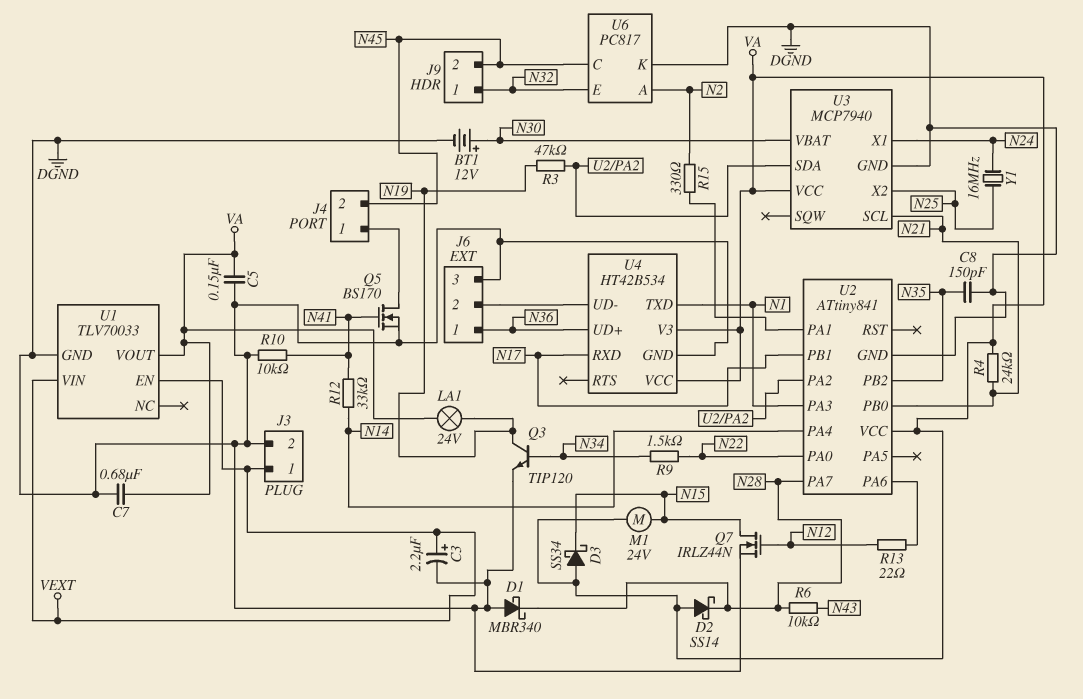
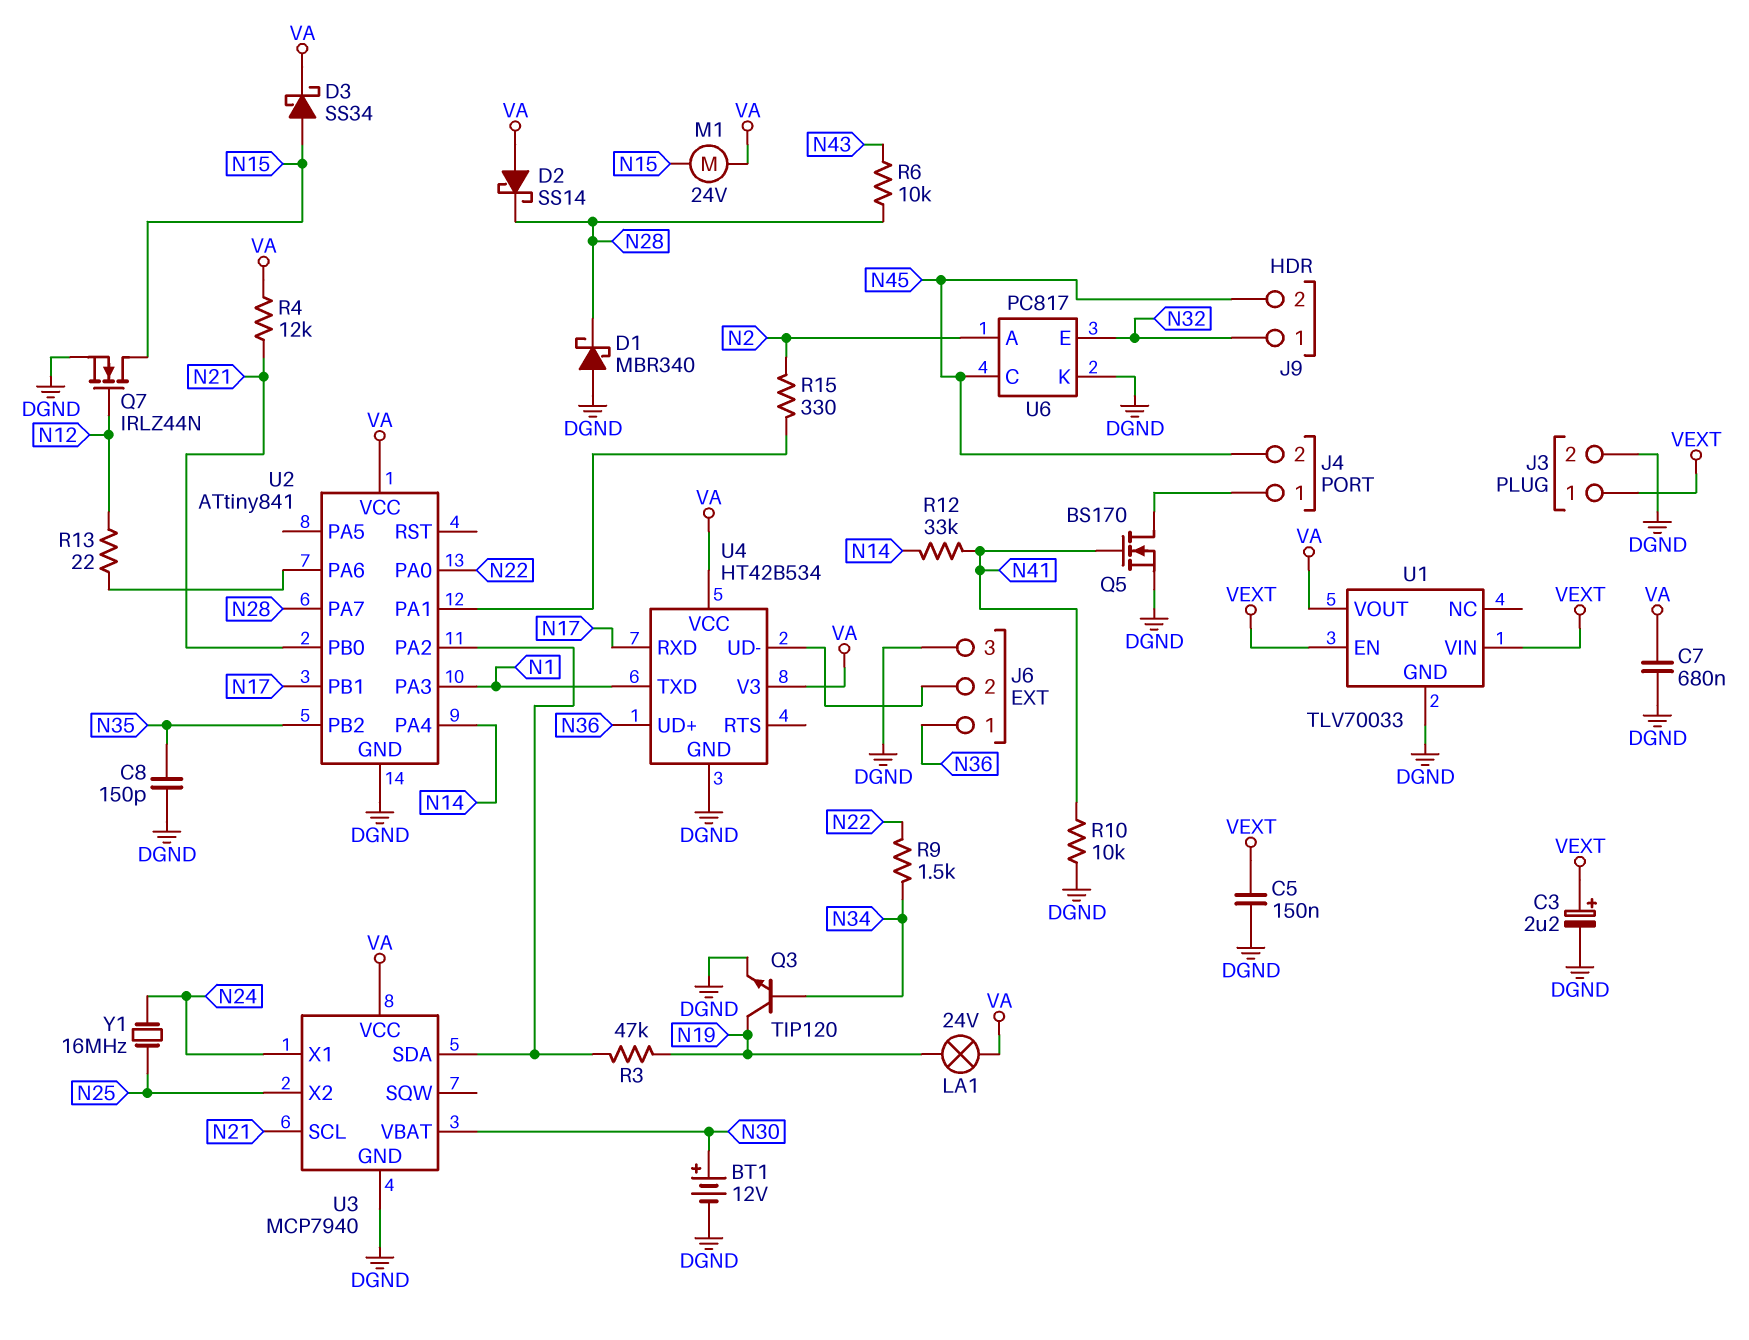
C5: 150nF (DGND, VA) -> 150nF (DGND, VEXT)
D3: schottky SS34 (A VA, K N15) -> schottky SS34 (A N15, K VA)
R4: 24k (N21, VA) -> 12k (N21, VA)

